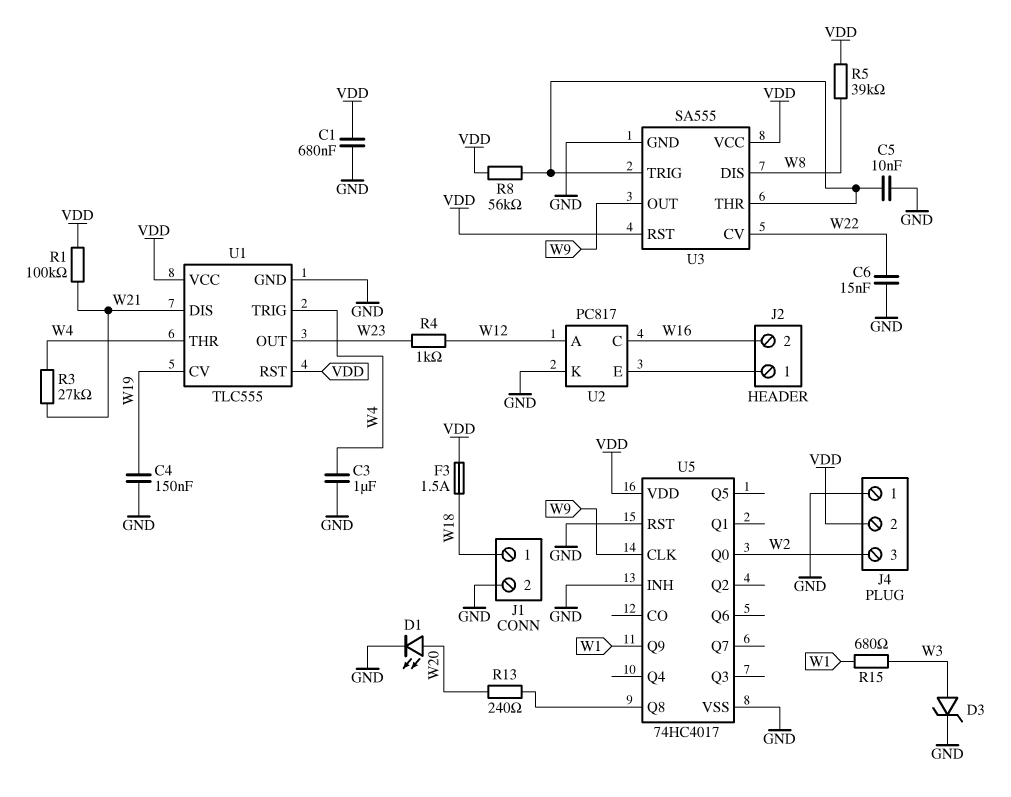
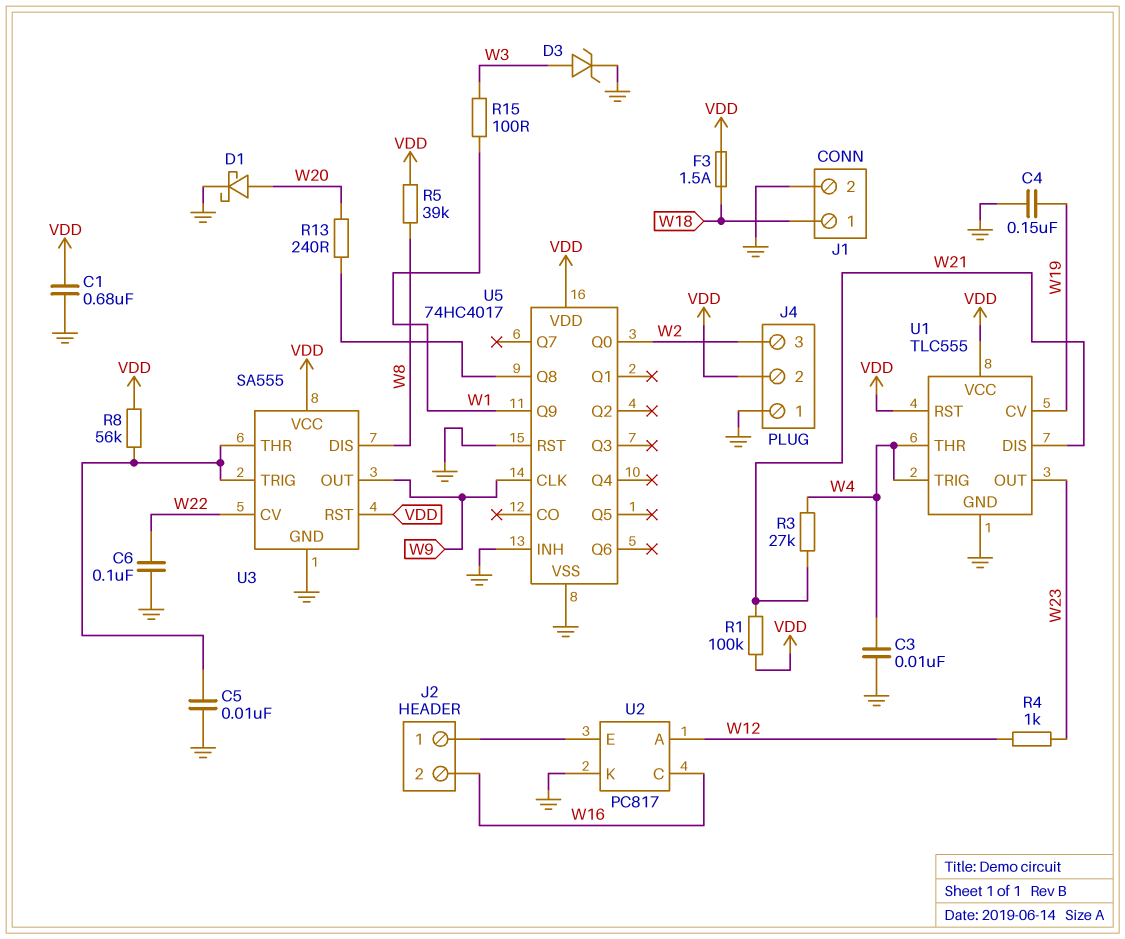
C3: 1uF (GND, W4) -> 10nF (GND, W4)
C6: 15nF (GND, W22) -> 100nF (GND, W22)
D1: LED (A W20, K GND) -> schottky (A W20, K GND)
R15: 680 (W1, W3) -> 100 (W1, W3)

